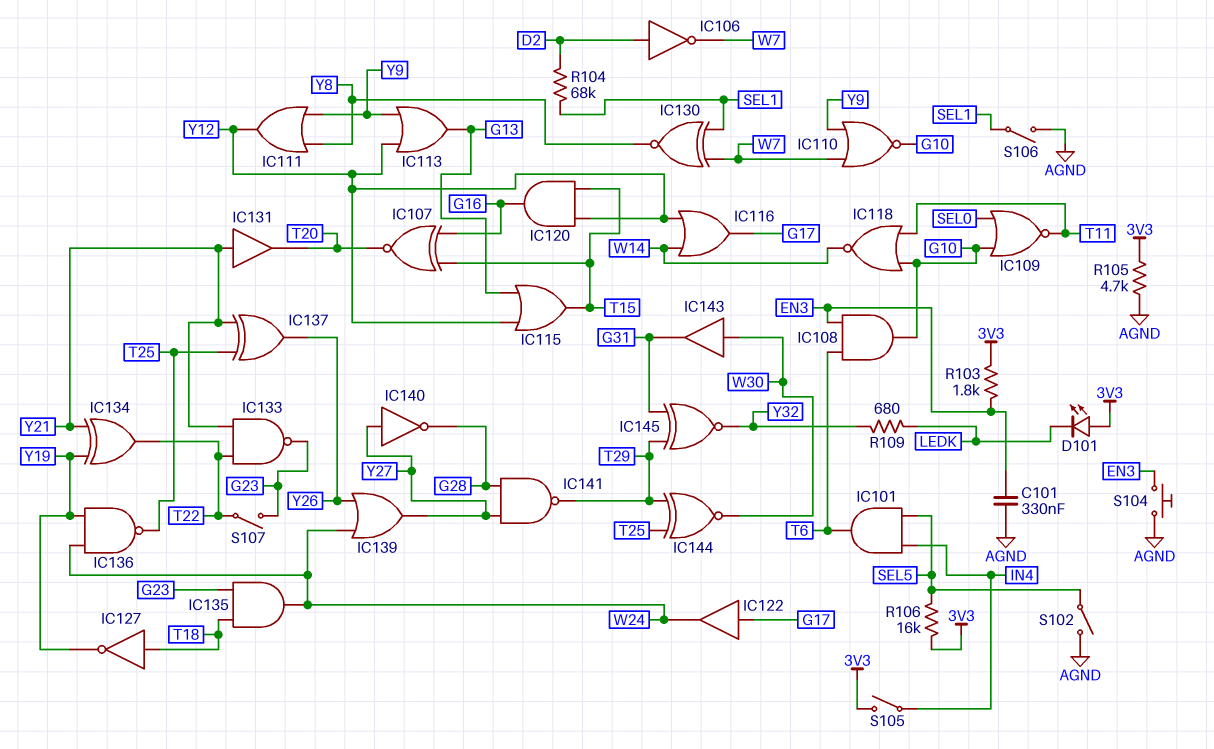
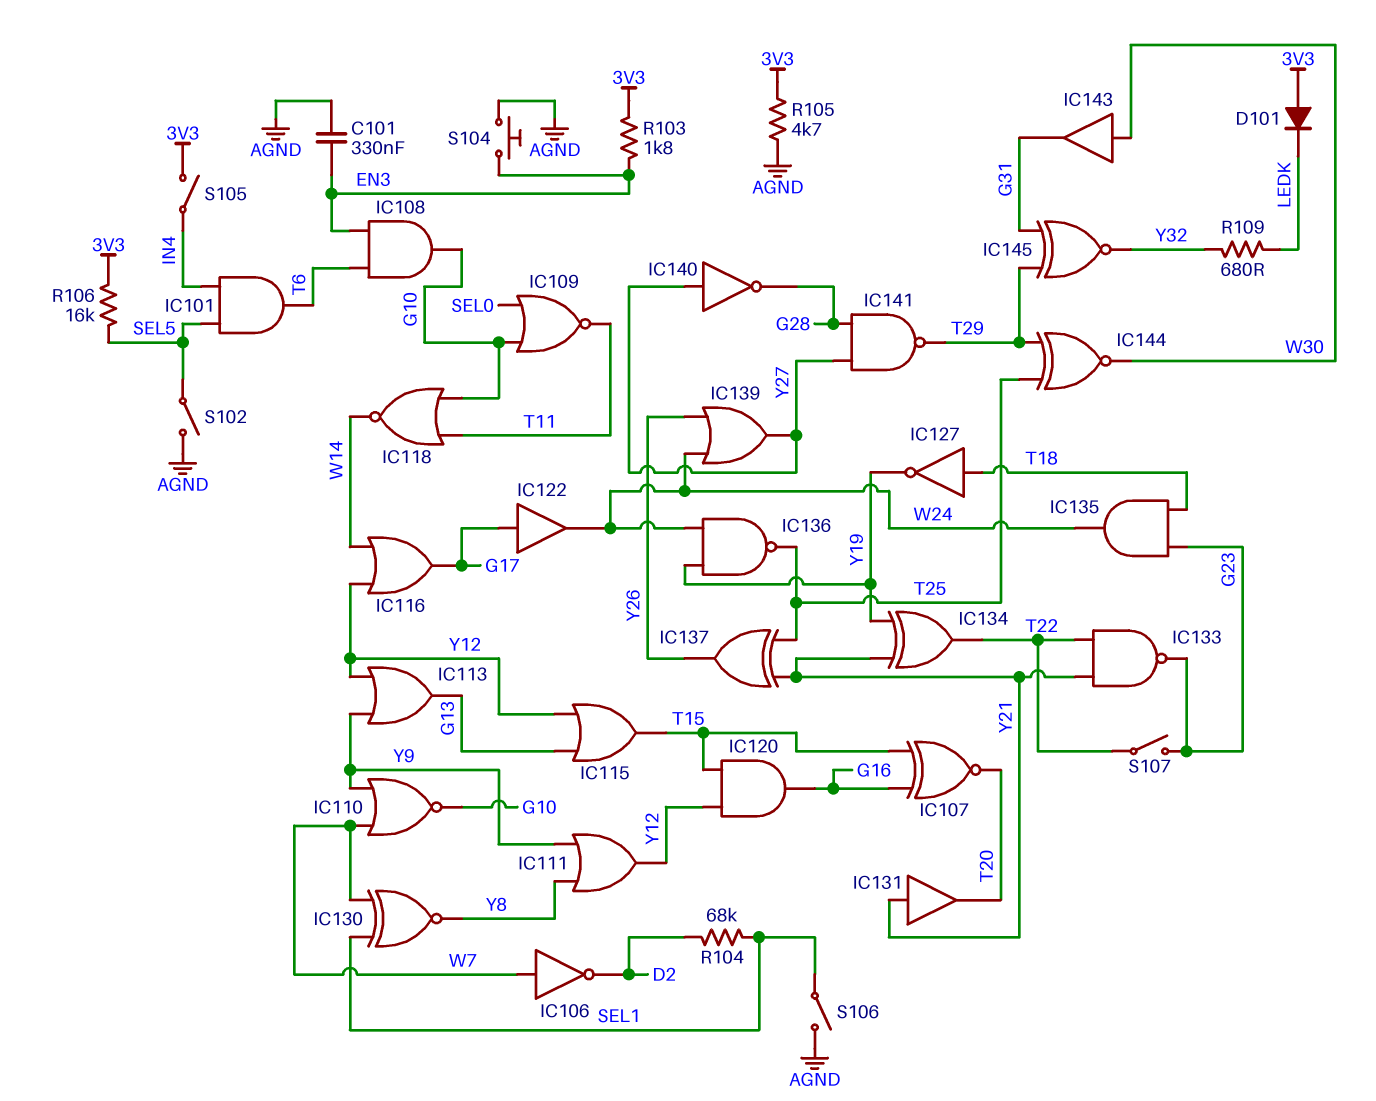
D101: LED (A 3V3, K LEDK) -> diode (A 3V3, K LEDK)
IC106: NOT (in D2, out W7) -> NOT (in W7, out D2)

